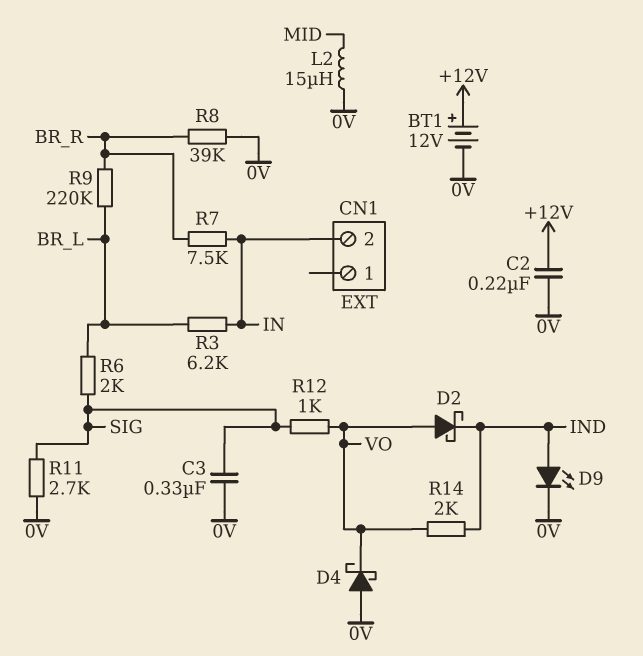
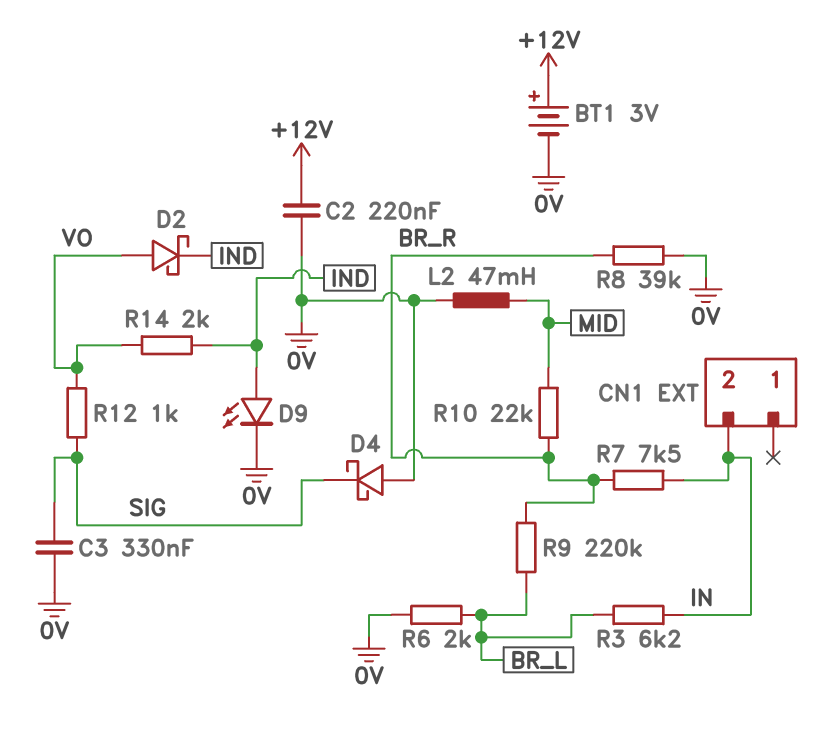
BT1: 12V (plus +12V, minus 0V) -> 3V (plus +12V, minus 0V)
D4: schottky (A 0V, K VO) -> schottky (A 0V, K SIG)
L2: 15uH (0V, MID) -> 47mH (0V, MID)
R6: 2k (BR_L, SIG) -> 2k (0V, BR_L)
R10: none -> 22k (BR_R, MID)
R11: 2.7k (0V, SIG) -> none

